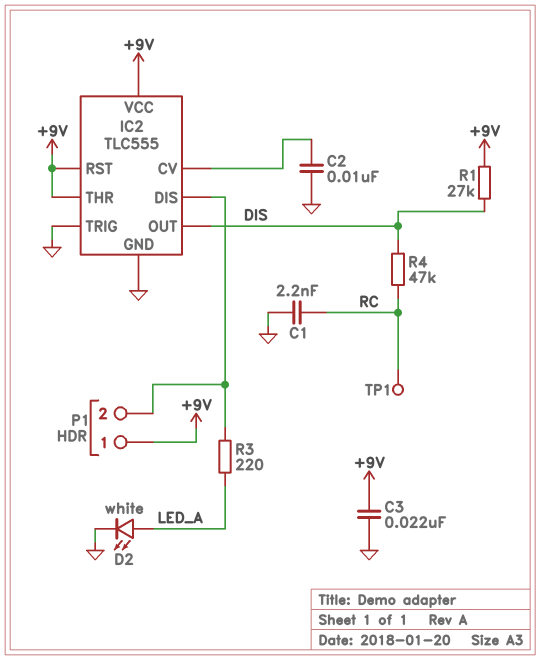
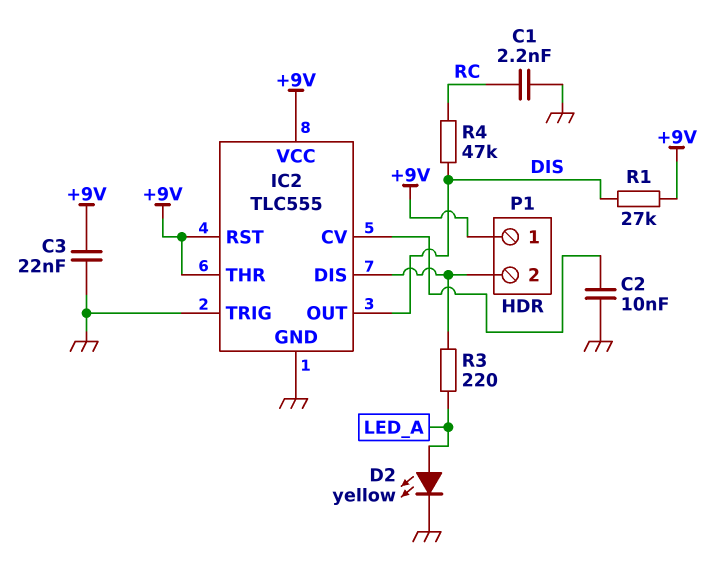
D2: LED white (A LED_A, K GND) -> LED yellow (A LED_A, K GND)
TP1: test point (RC) -> none

